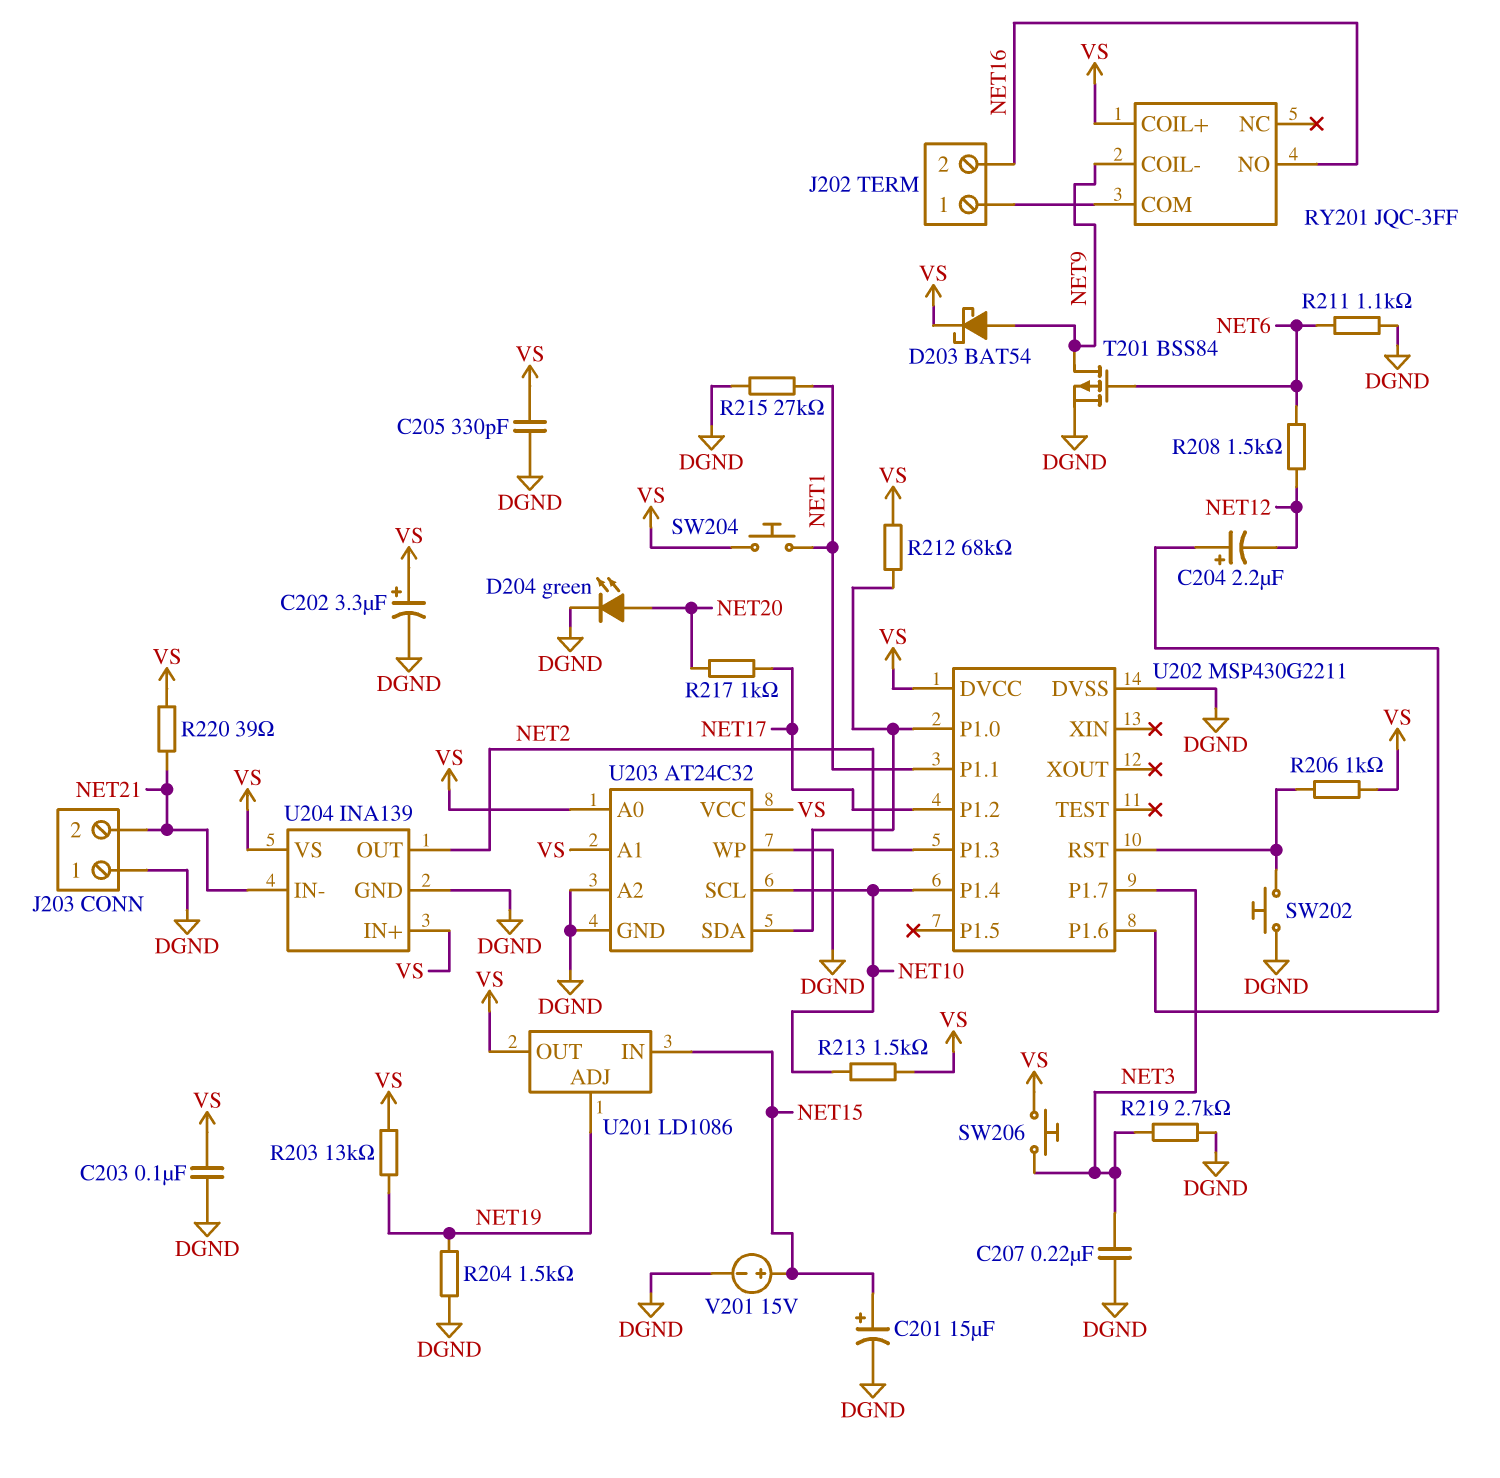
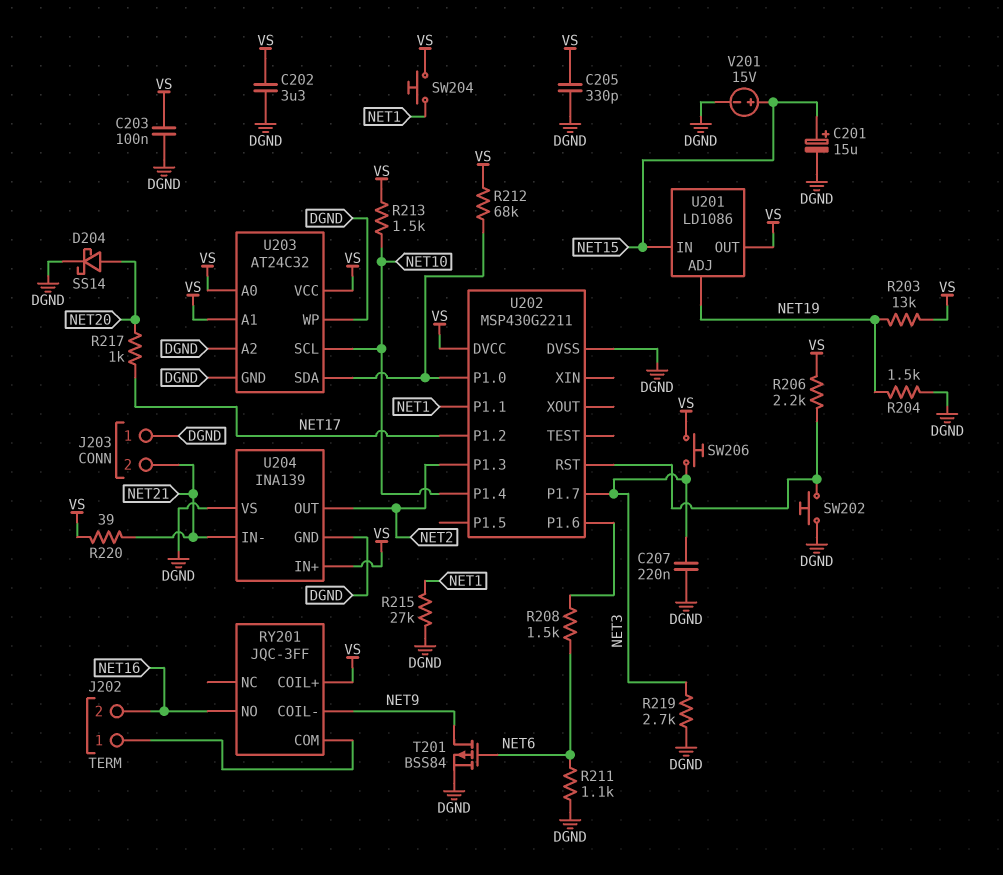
C202: 3.3uF (plus VS, minus DGND) -> 3.3uF (DGND, VS)
C204: 2.2uF (plus U202/P1.6, minus NET12) -> none
D203: schottky BAT54 (A NET9, K VS) -> none
D204: LED green (A NET20, K DGND) -> schottky SS14 (A NET20, K DGND)
R206: 1k (U202/RST, VS) -> 2.2k (U202/RST, VS)
R208: 1.5k (NET6, NET12) -> 1.5k (NET6, U202/P1.6)
U204 pin VS: VS -> DGND

